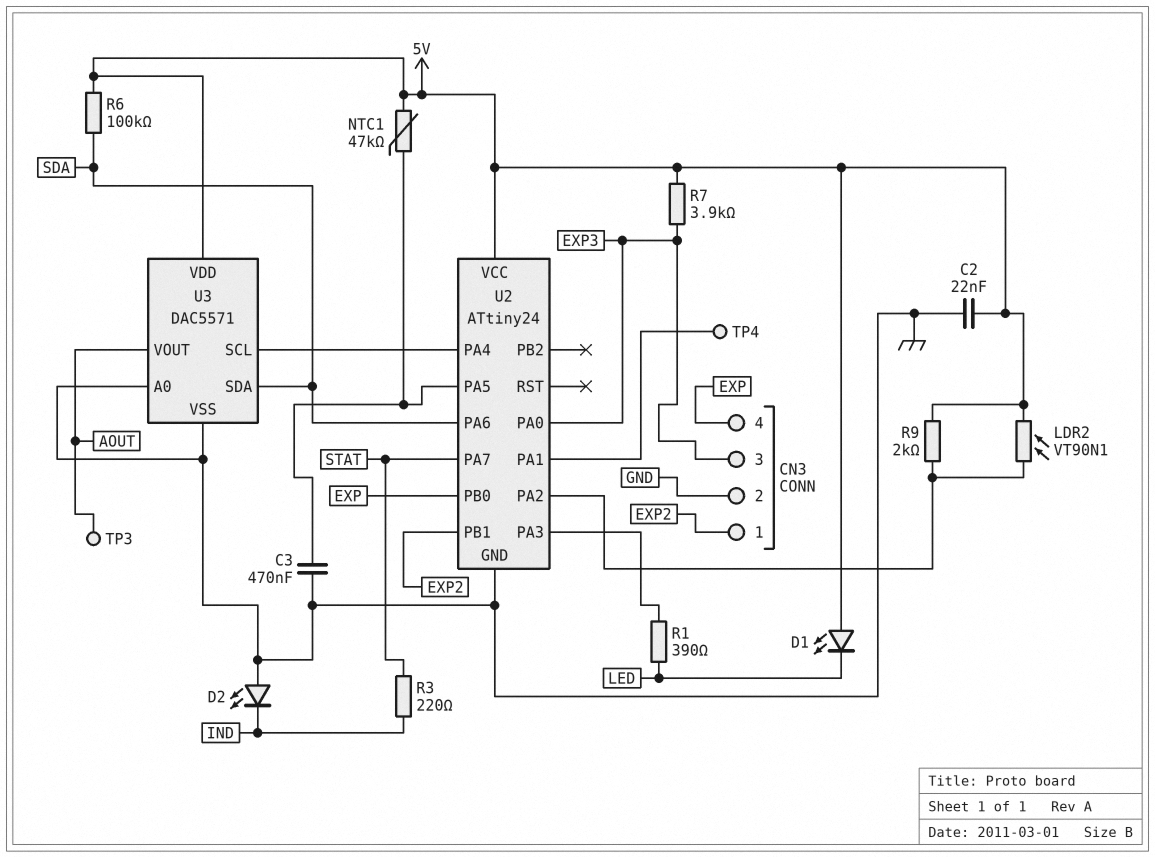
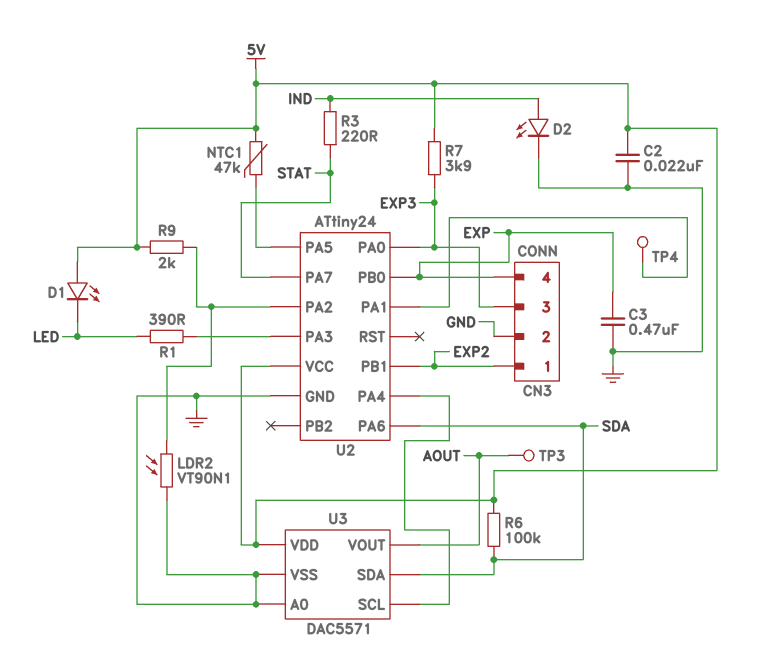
C3: 470nF (GND, U2/PA5) -> 470nF (EXP, GND)
D2: LED (A GND, K IND) -> LED (A IND, K GND)
LDR2: VT90N1 (5V, U2/PA2) -> VT90N1 (GND, U2/PA2)

